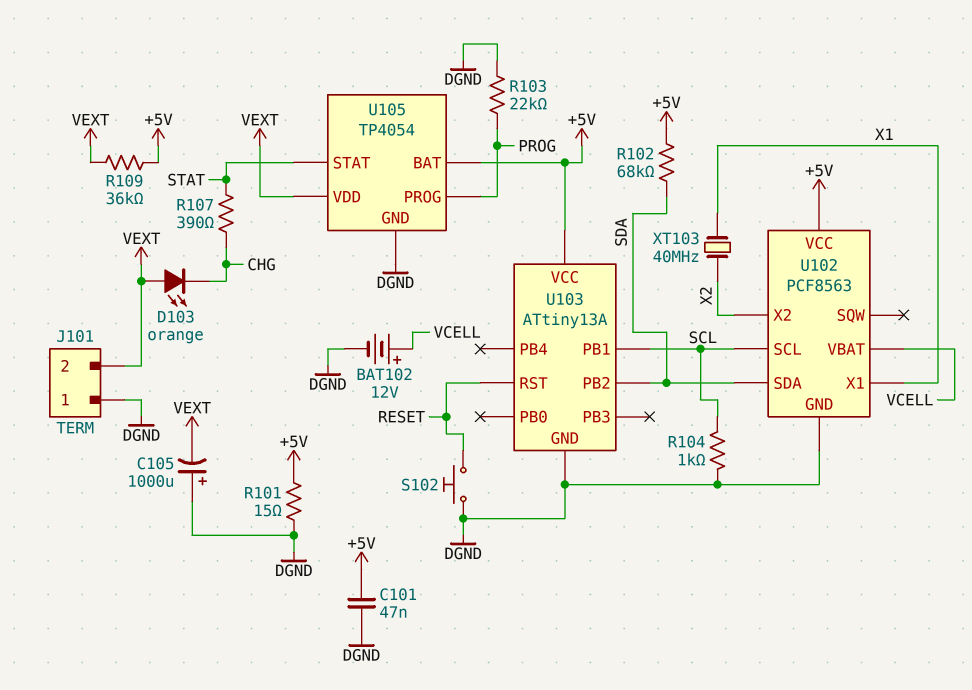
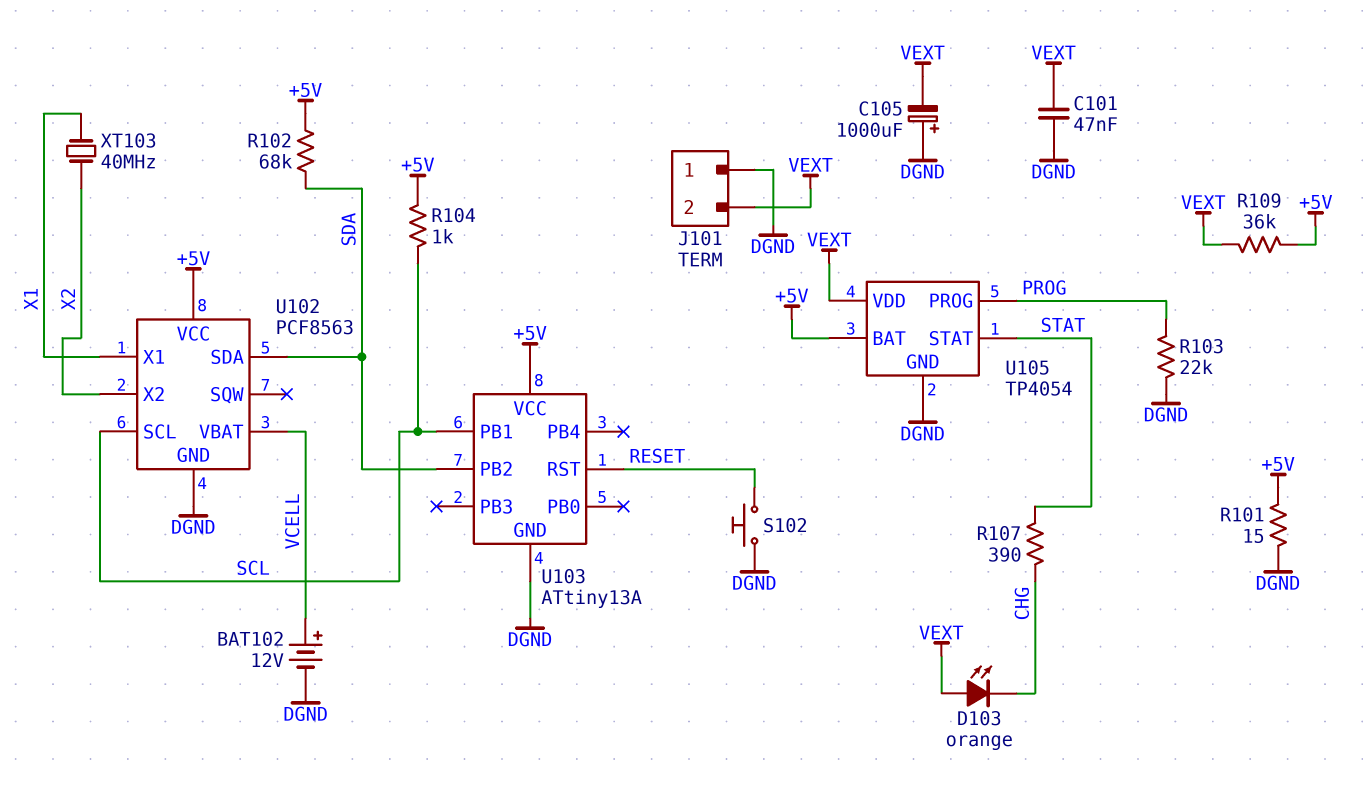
C101: 47nF (+5V, DGND) -> 47nF (DGND, VEXT)
R104: 1k (DGND, SCL) -> 1k (+5V, SCL)

